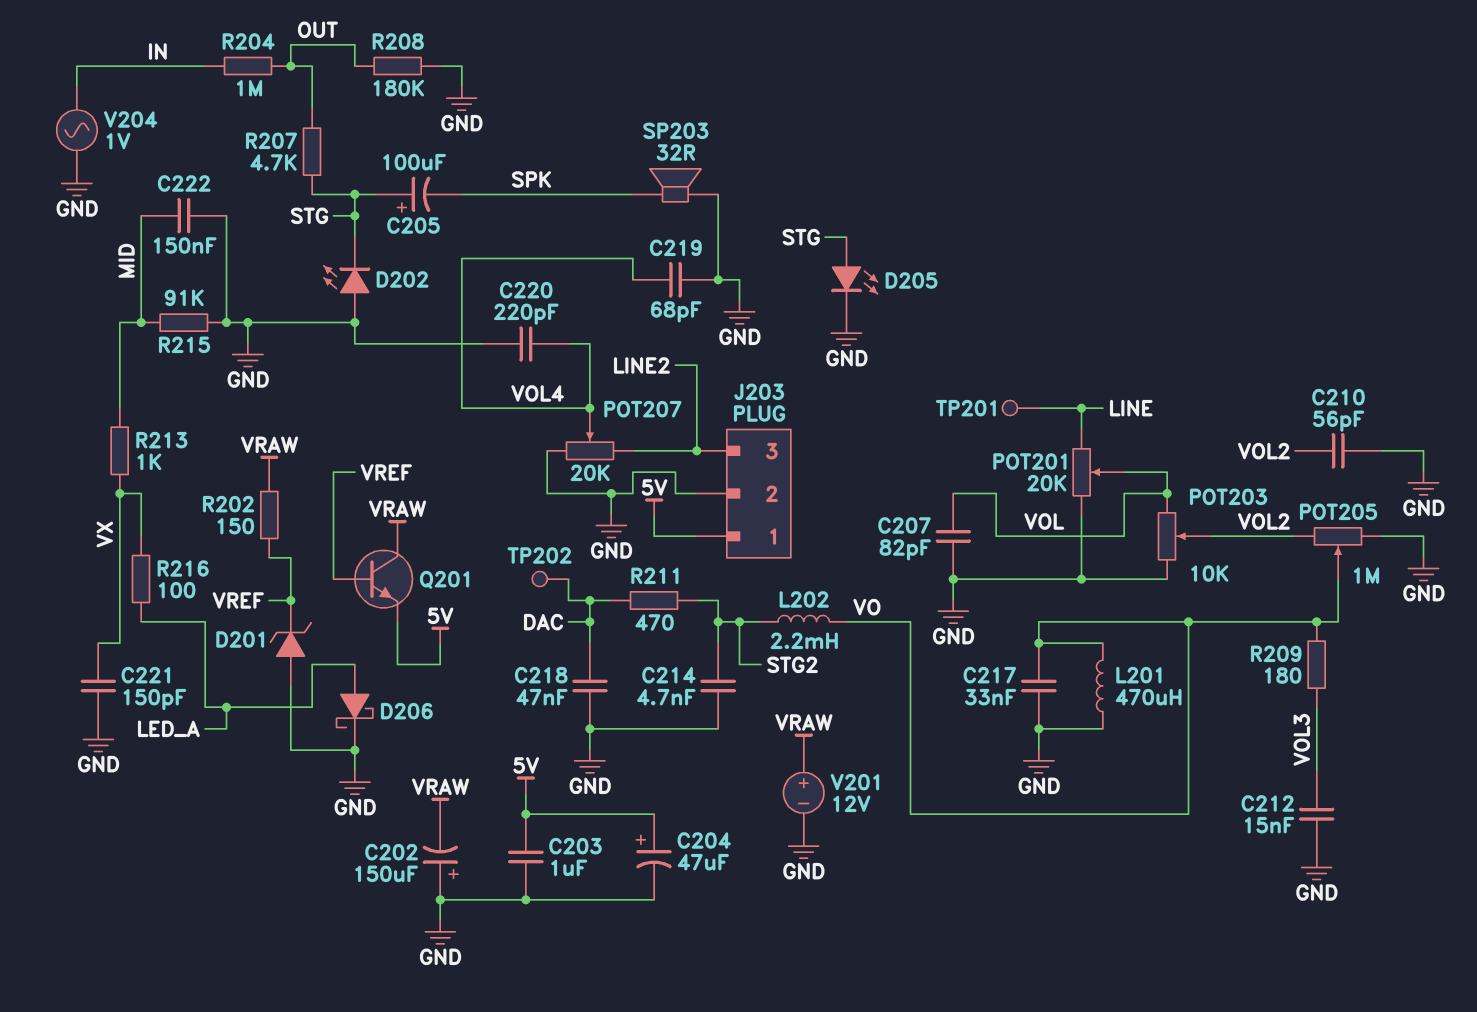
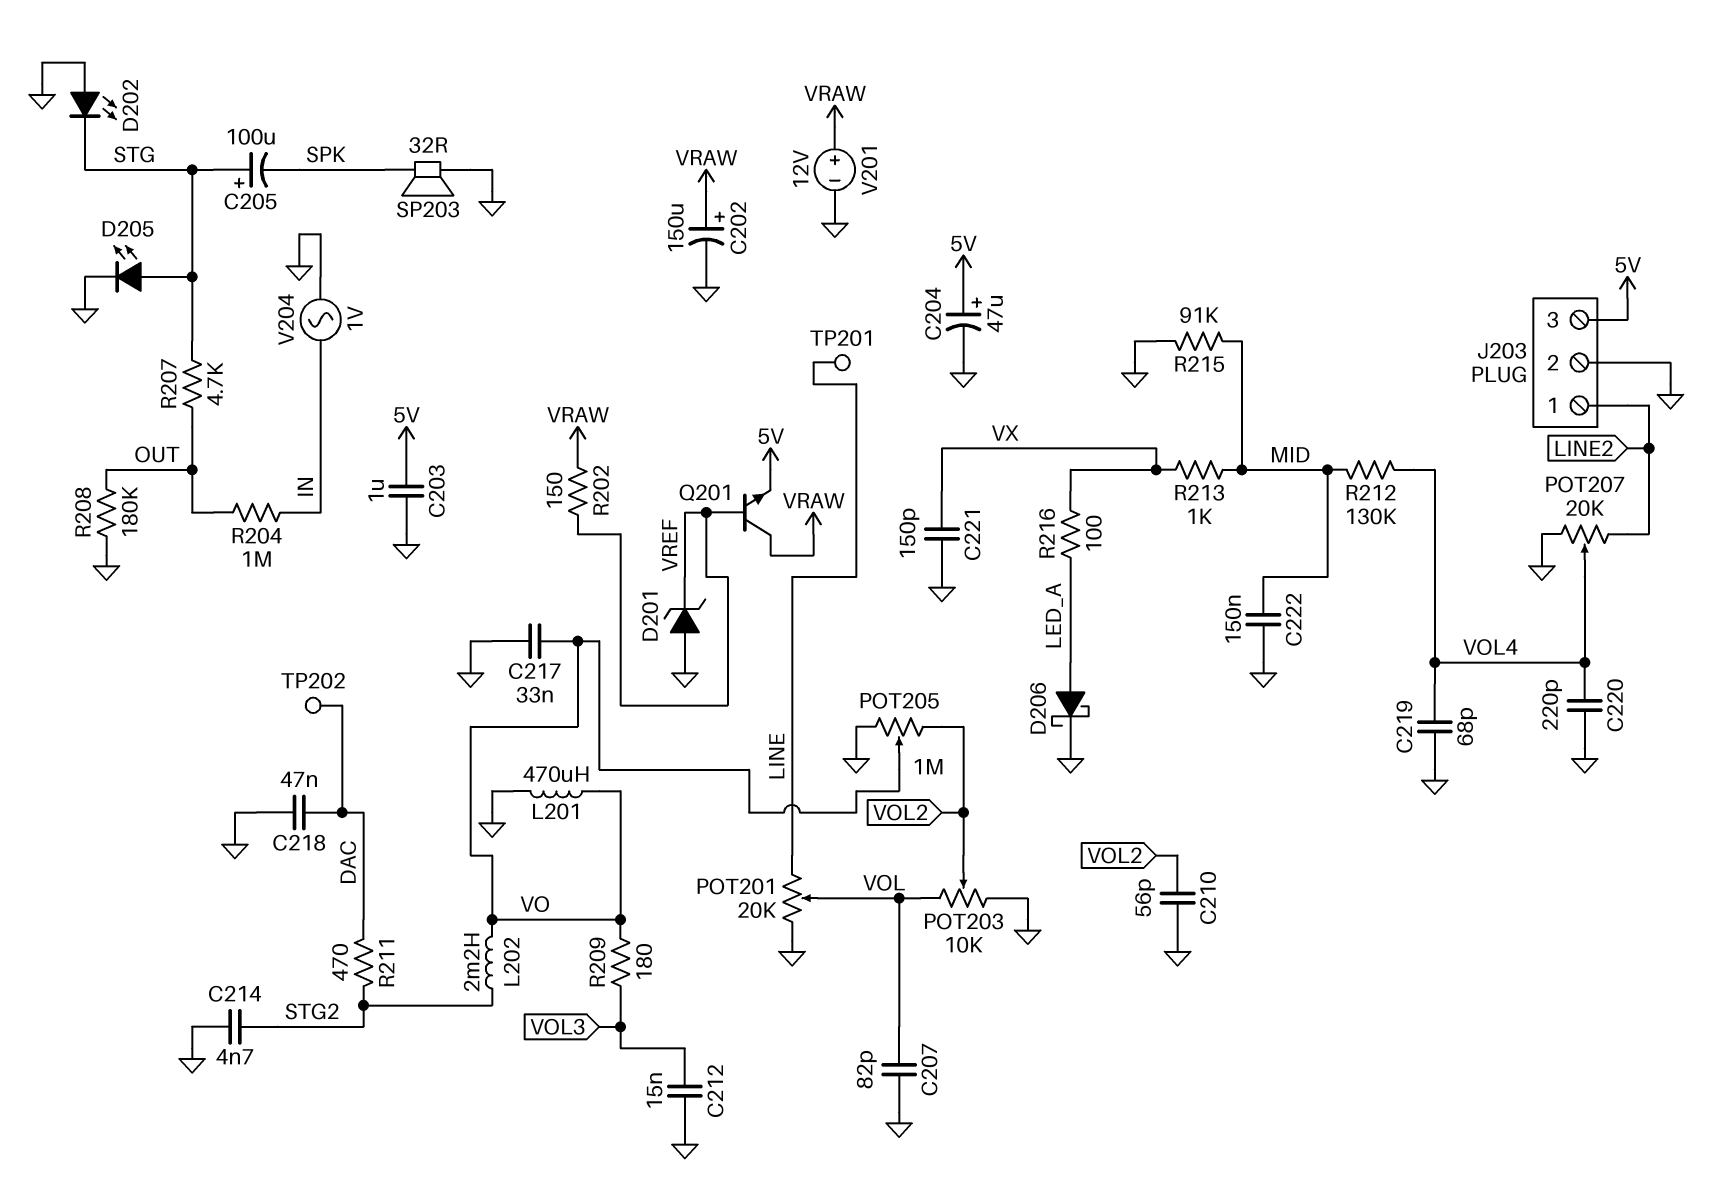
C202: 150uF (plus GND, minus VRAW) -> 150uF (plus VRAW, minus GND)
J203 pin 1: 5V -> LINE2
J203 pin 3: LINE2 -> 5V
R212: none -> 130k (MID, VOL4)

